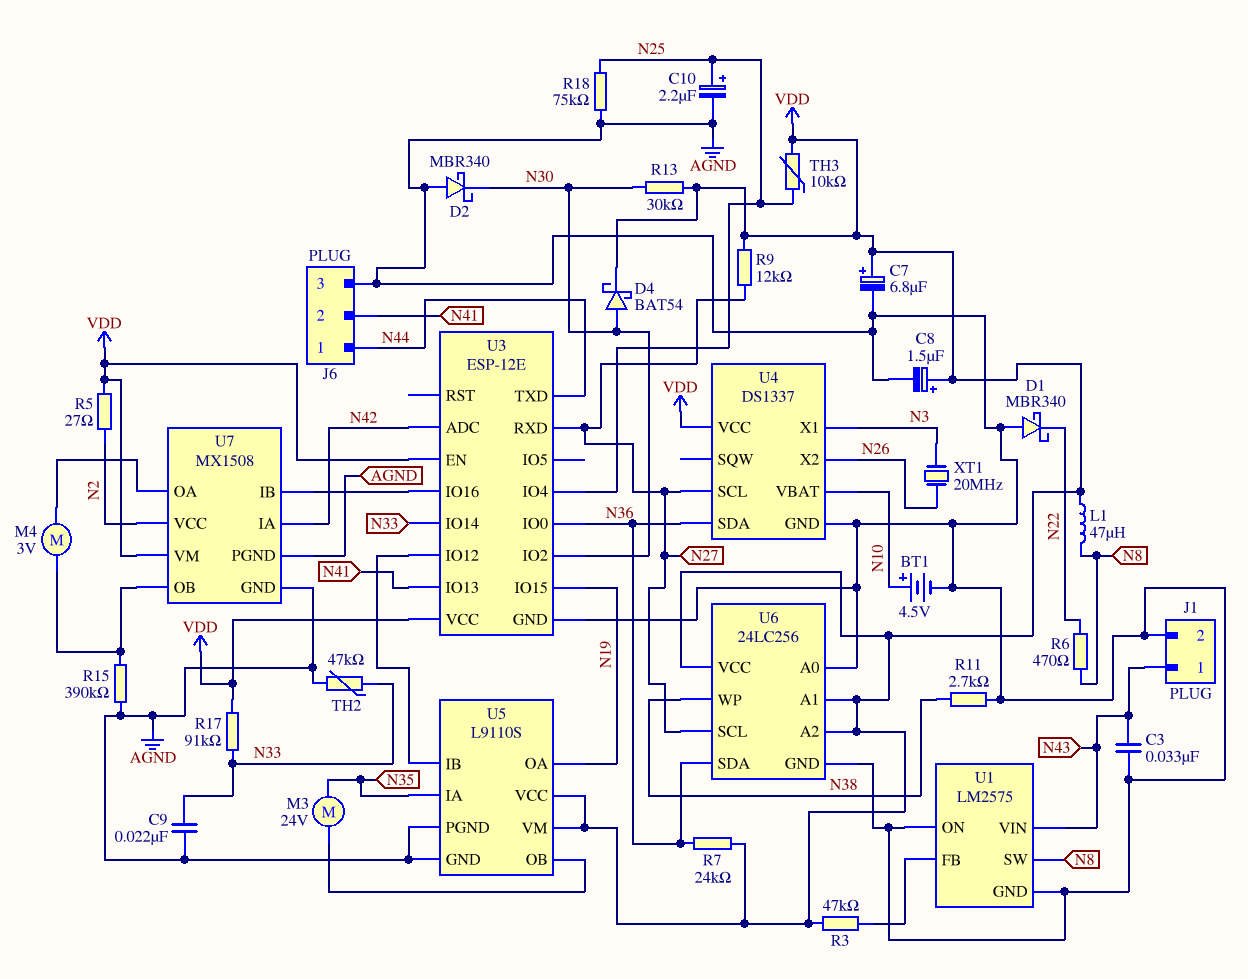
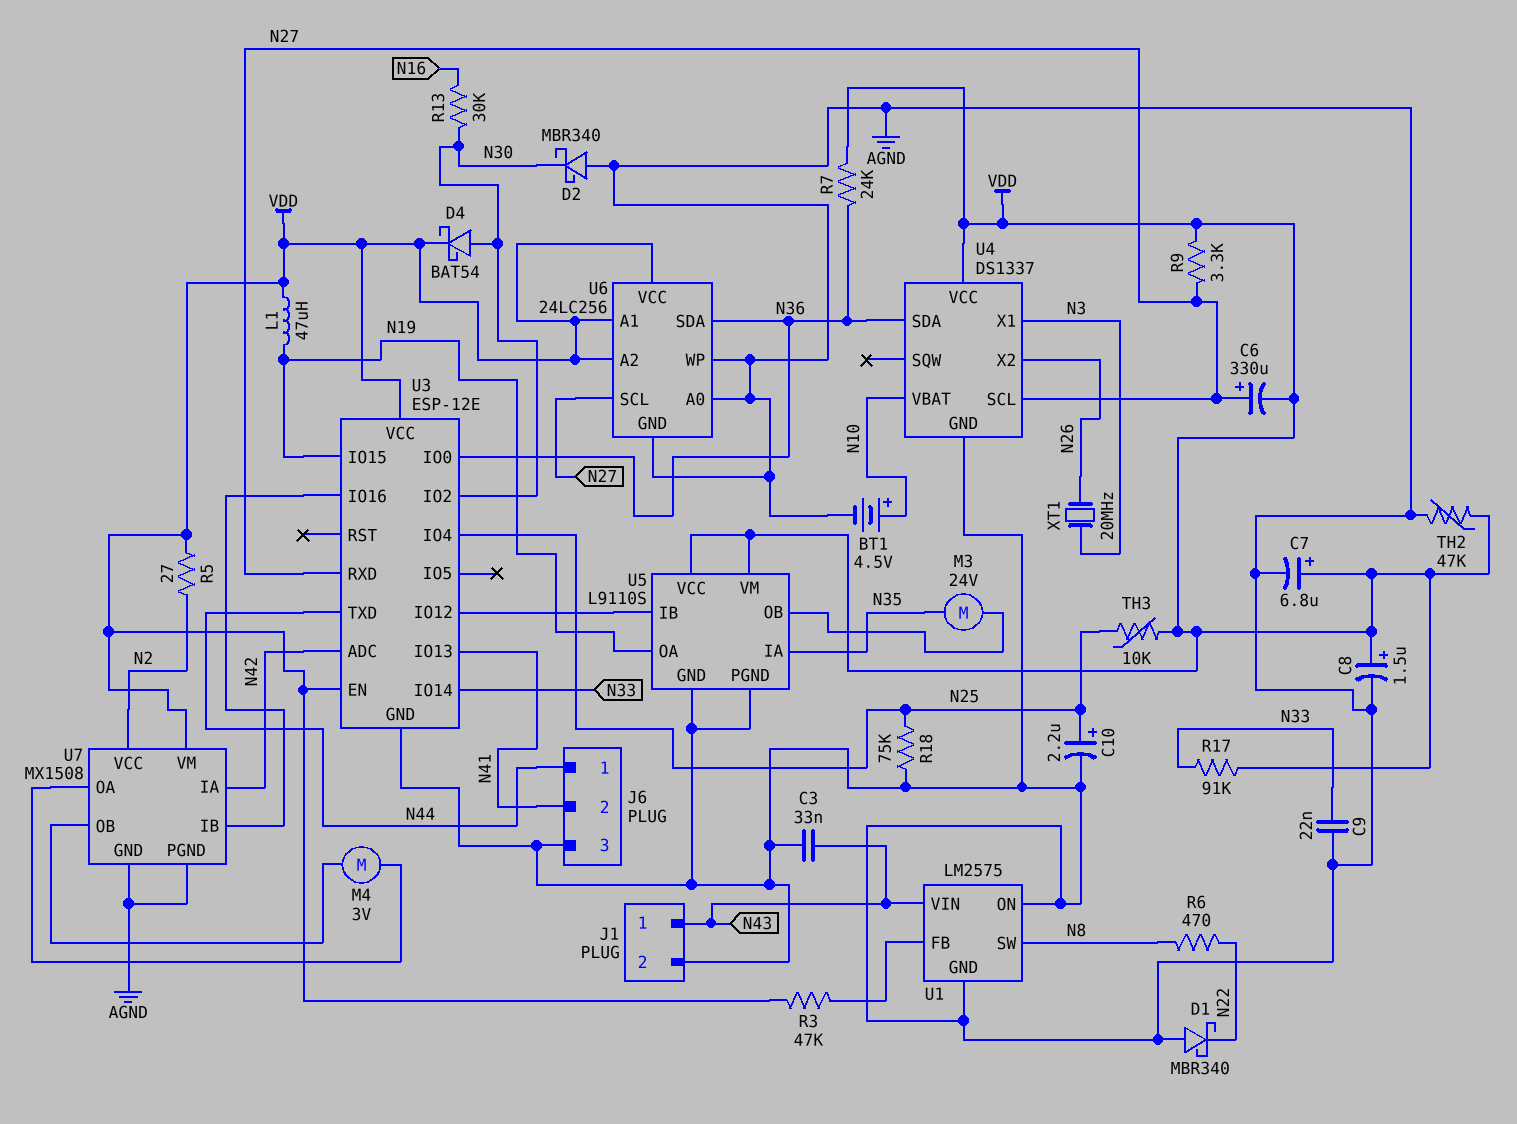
C6: none -> 330uF (plus N27, minus VDD)
L1: 47uH (N8, VDD) -> 47uH (N19, VDD)
R9: 12k (N27, VDD) -> 3.3k (N27, VDD)
R11: 2.7k (AGND, N38) -> none
R13: 30k (N30, VDD) -> 30k (N16, N30)
R15: 390k (AGND, U7/OB) -> none
TH2: 47k (AGND, N33) -> 47k (AGND, VDD)
U6 pin WP: N38 -> AGND

